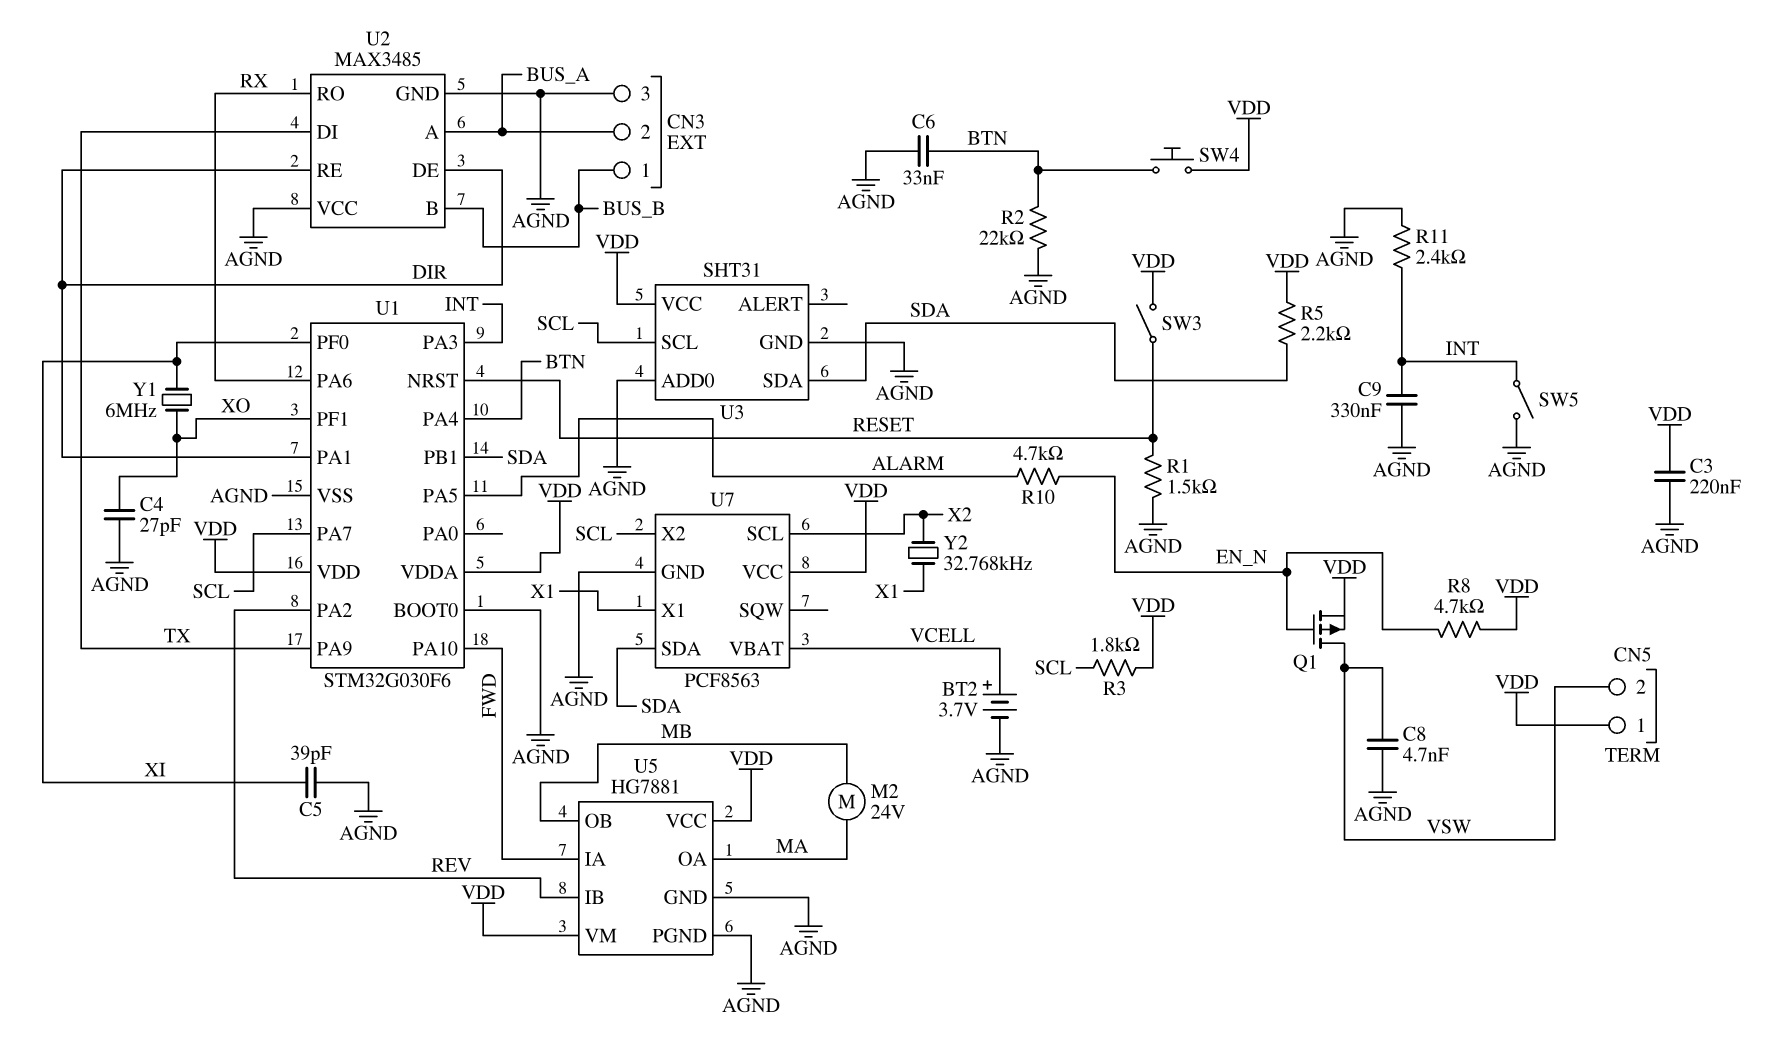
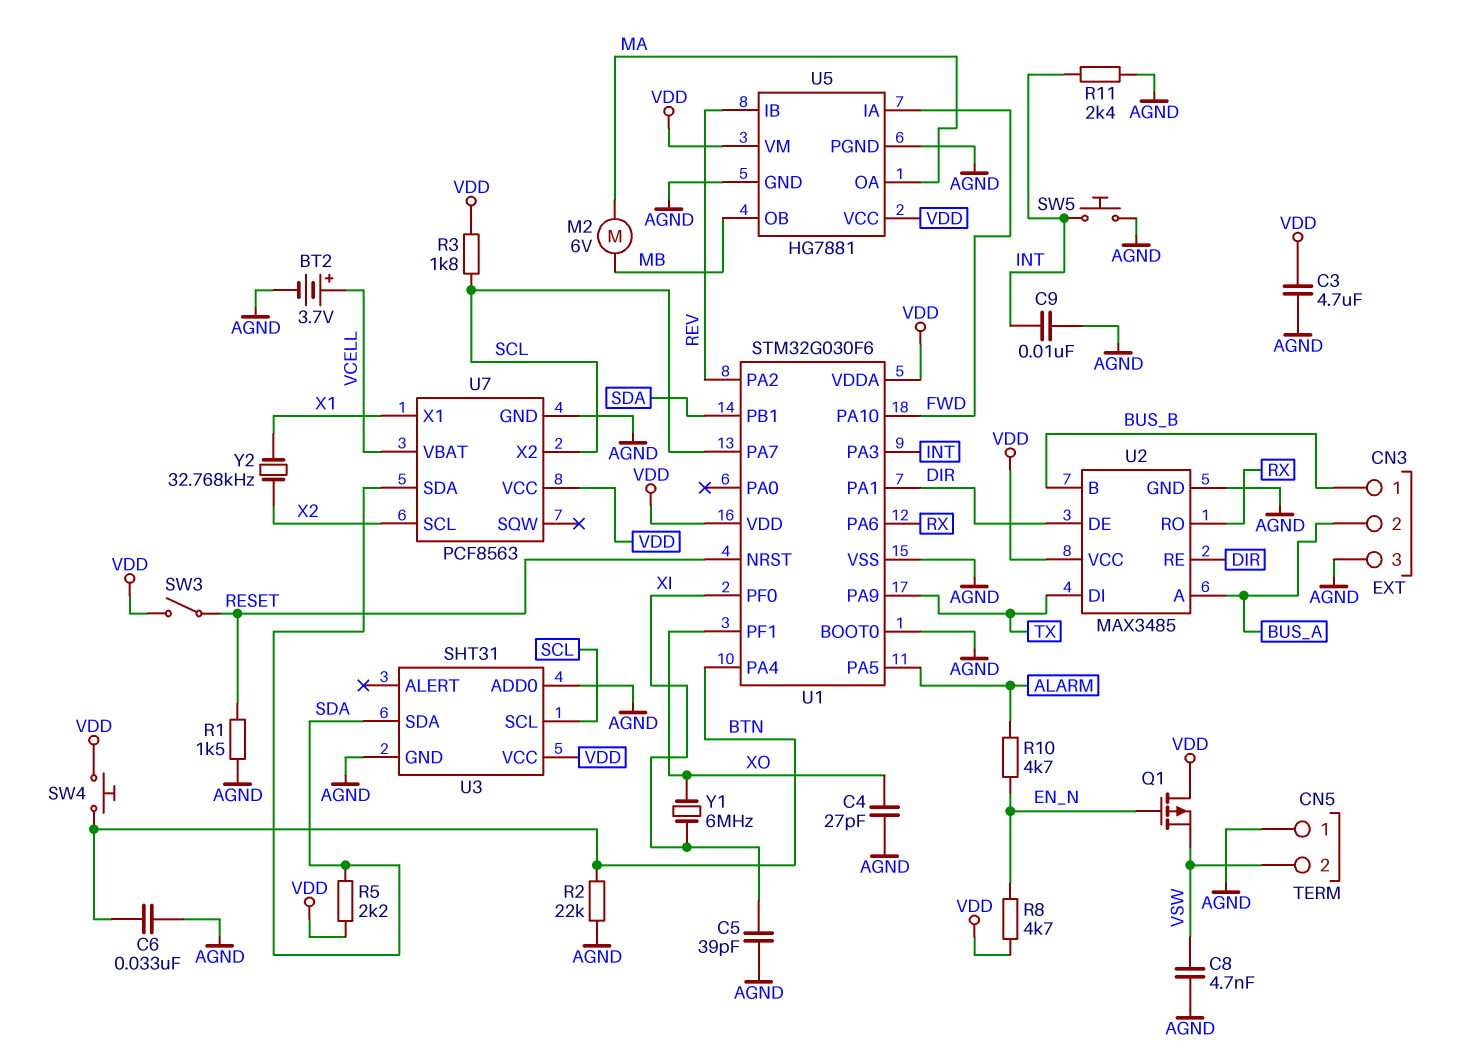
C3: 220nF (AGND, VDD) -> 4.7uF (AGND, VDD)
C9: 330nF (AGND, INT) -> 10nF (AGND, INT)
CN5 pin 1: VDD -> AGND
M2: motor 24V (MA, MB) -> motor 6V (MA, MB)
Q1: PMOS (G EN_N, D VSW, S VDD) -> PMOS (G EN_N, D VDD, S VSW)
SW5: switch (AGND, INT) -> button (AGND, INT)
U2 pin VCC: AGND -> VDD

